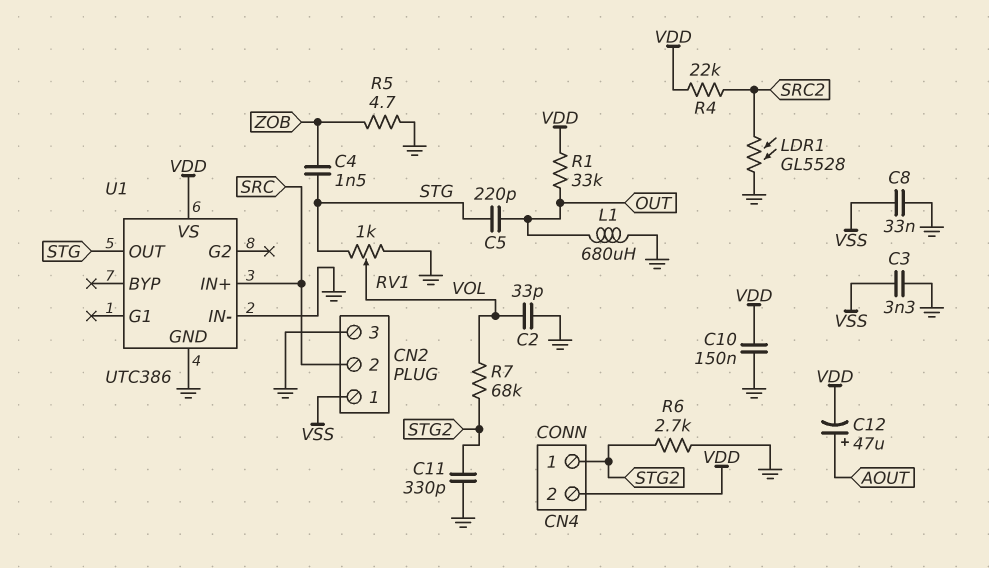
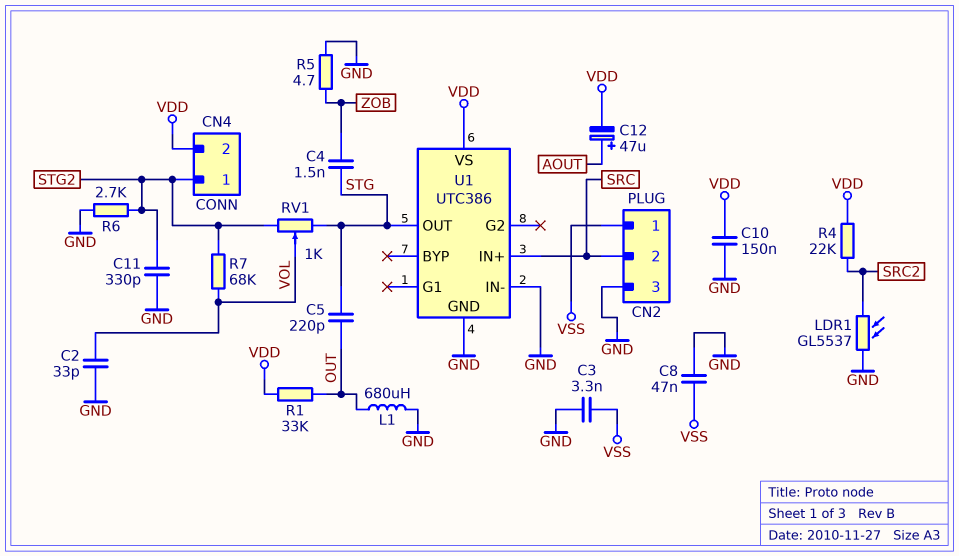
C8: 33nF (GND, VSS) -> 47nF (GND, VSS)
LDR1: GL5528 (GND, SRC2) -> GL5537 (GND, SRC2)
RV1: 1k (GND, STG, wiper VOL) -> 1k (STG, STG2, wiper VOL)

